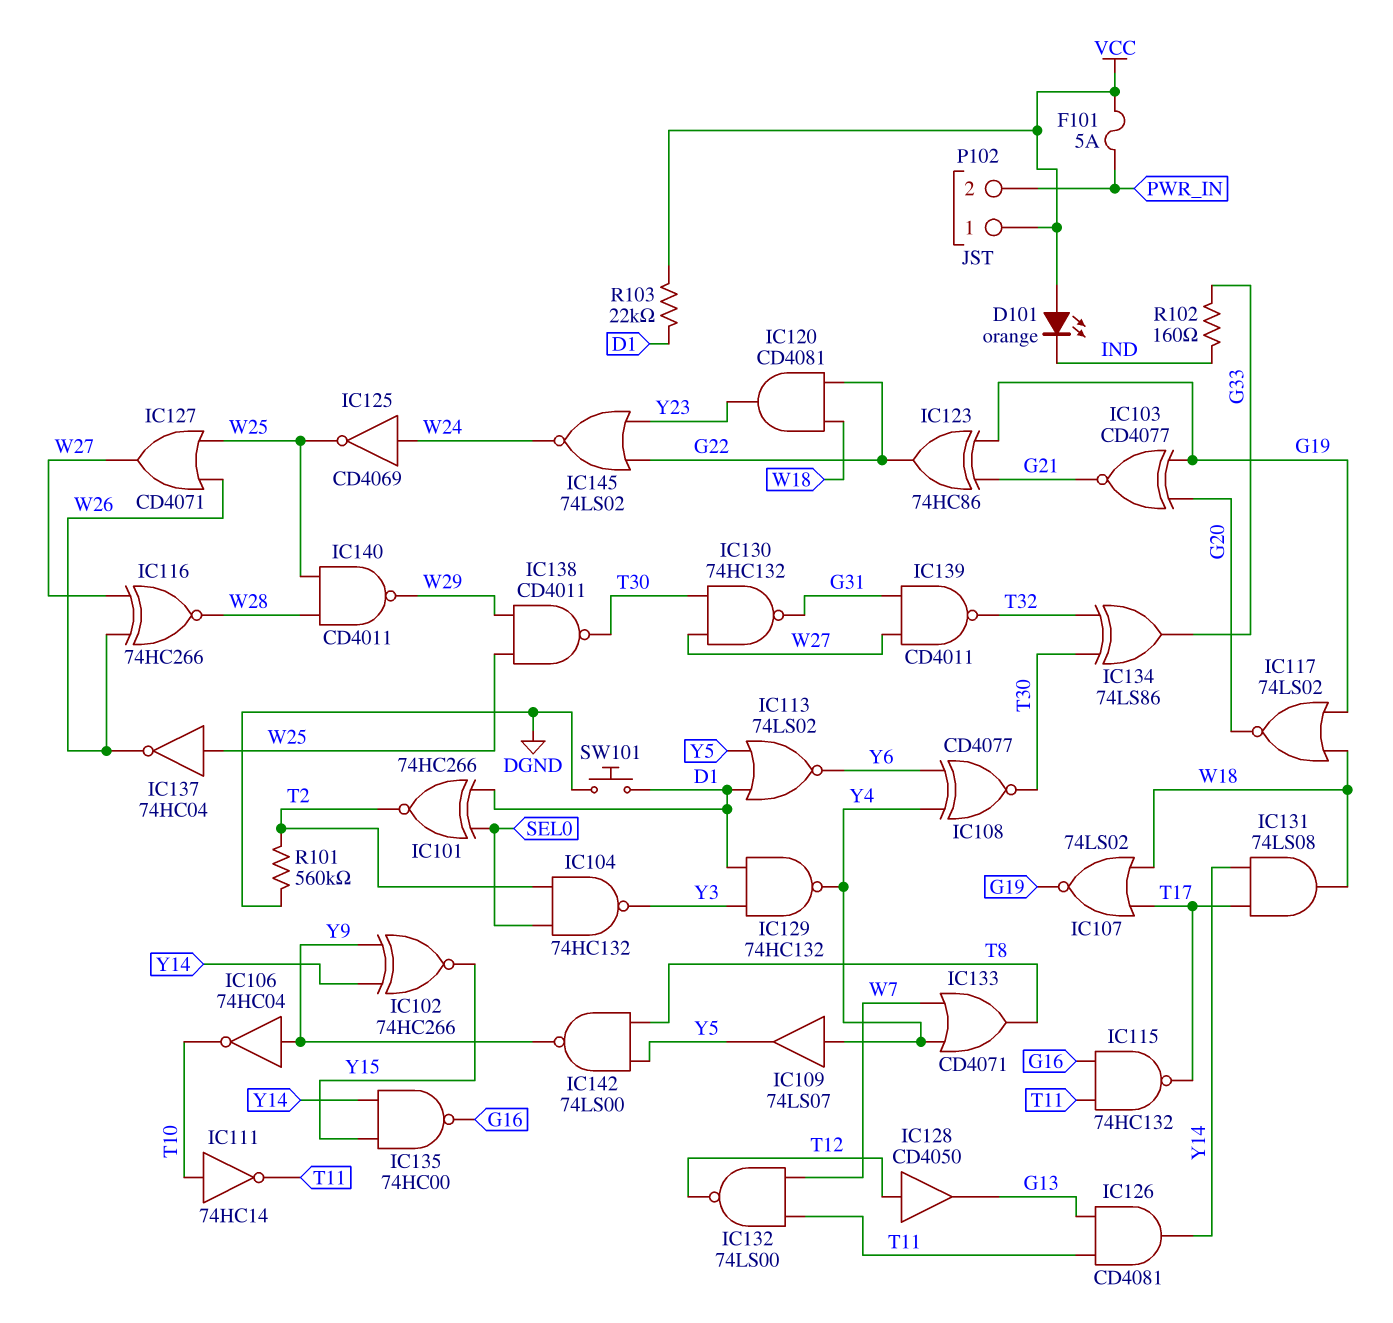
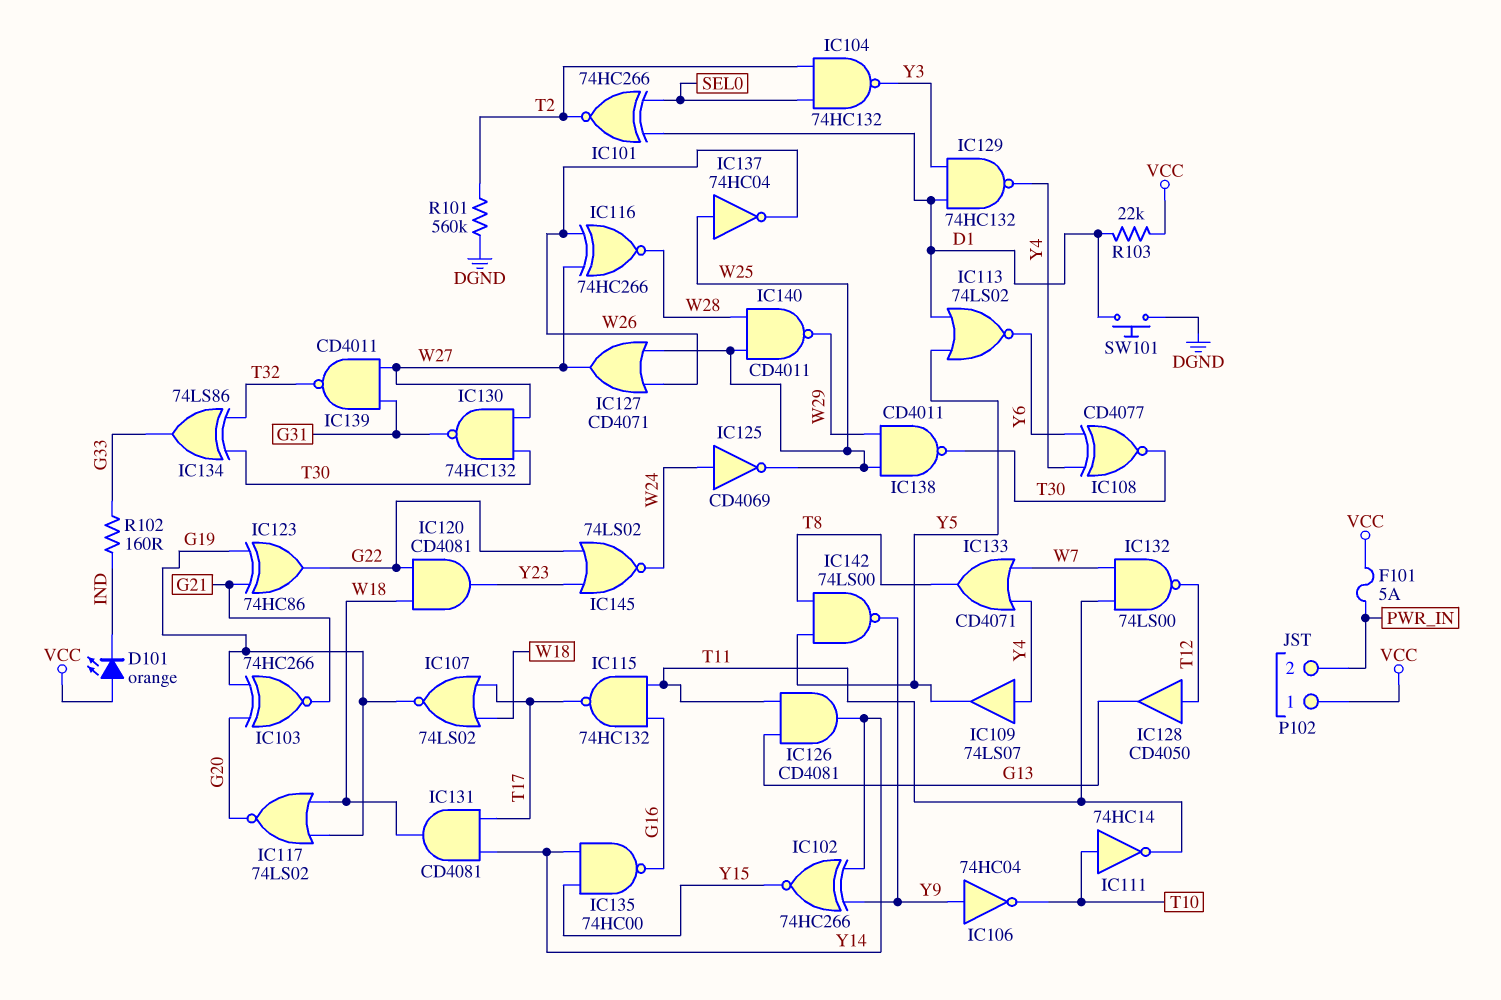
IC103: XNOR CD4077 (in G19, in G20, out G21) -> XNOR 74HC266 (in G19, in G20, out G21)
IC131: AND 74LS08 (in T17, in Y14, out W18) -> AND CD4081 (in T17, in Y14, out W18)

